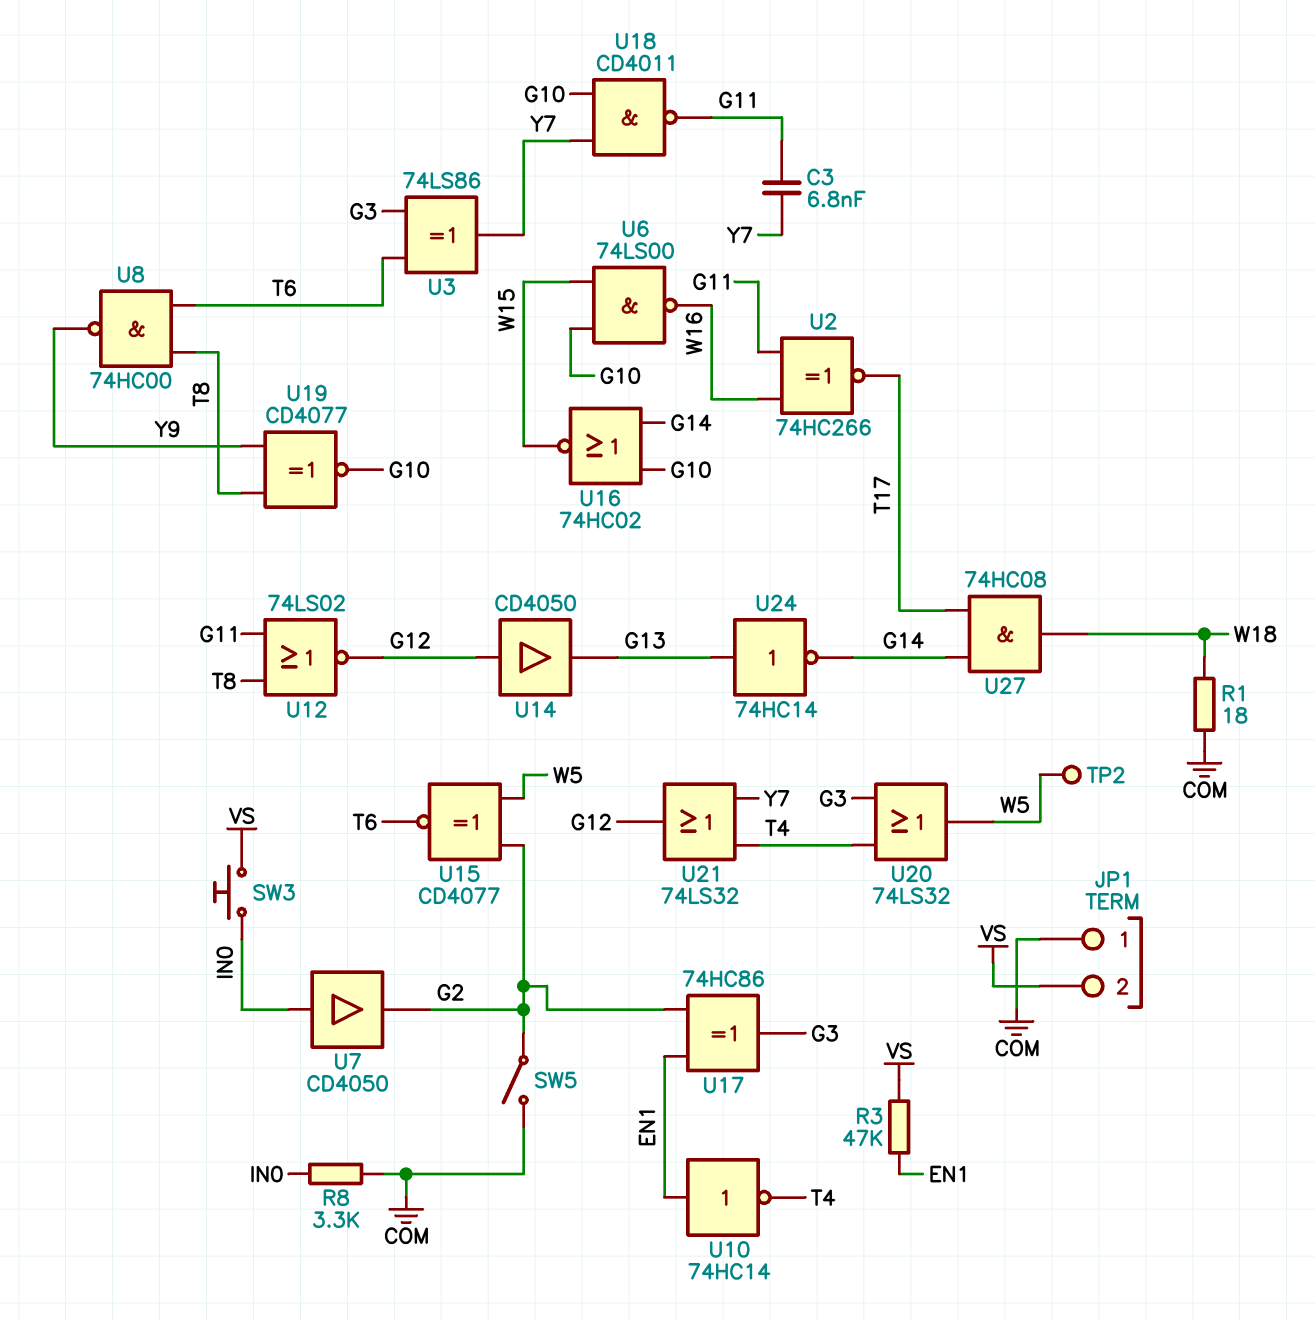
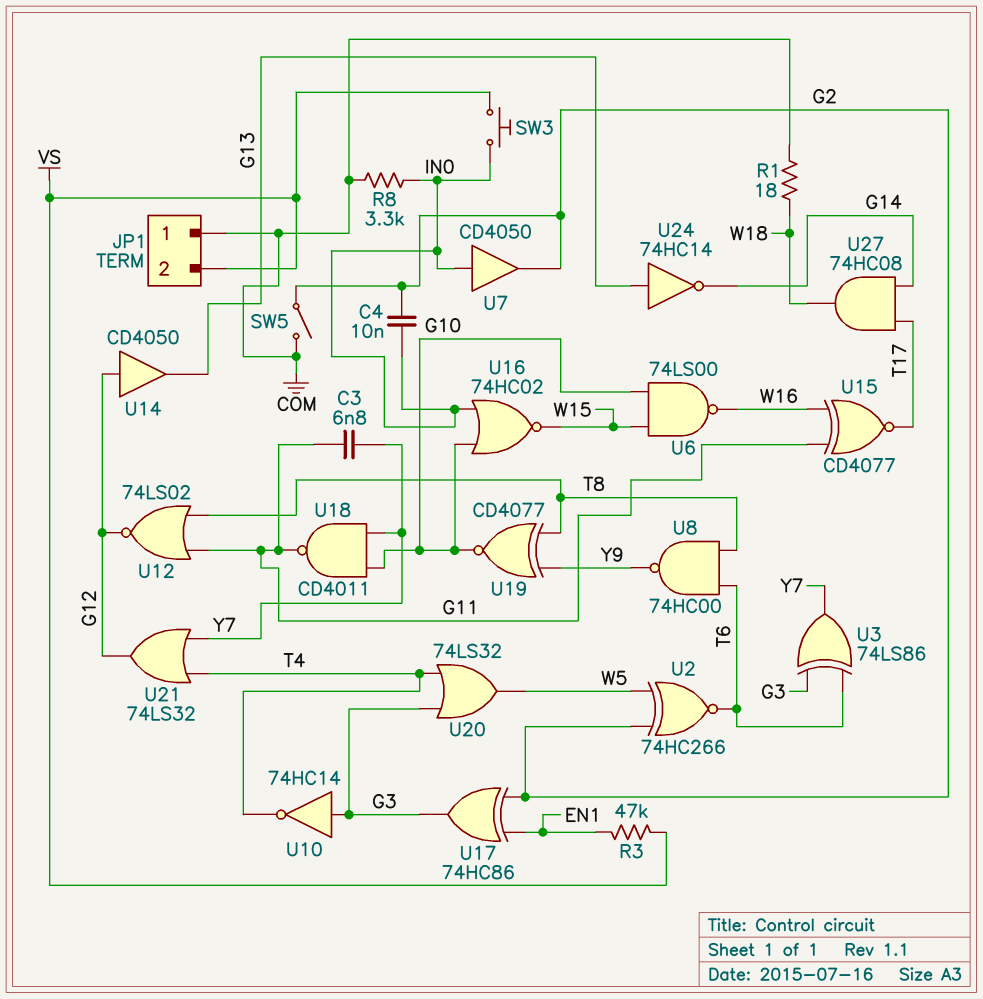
C4: none -> 10nF (G2, IN0)
TP2: test point (W5) -> none
U2: XNOR 74HC266 (in G11, in W16, out T17) -> XNOR 74HC266 (in G2, in W5, out T6)
U10: NOT 74HC14 (in EN1, out T4) -> NOT 74HC14 (in G3, out T4)
U15: XNOR CD4077 (in G2, in W5, out T6) -> XNOR CD4077 (in G11, in W16, out T17)
U16: NOR 74HC02 (in G10, in G14, out W15) -> NOR 74HC02 (in G10, in IN0, out W15)

